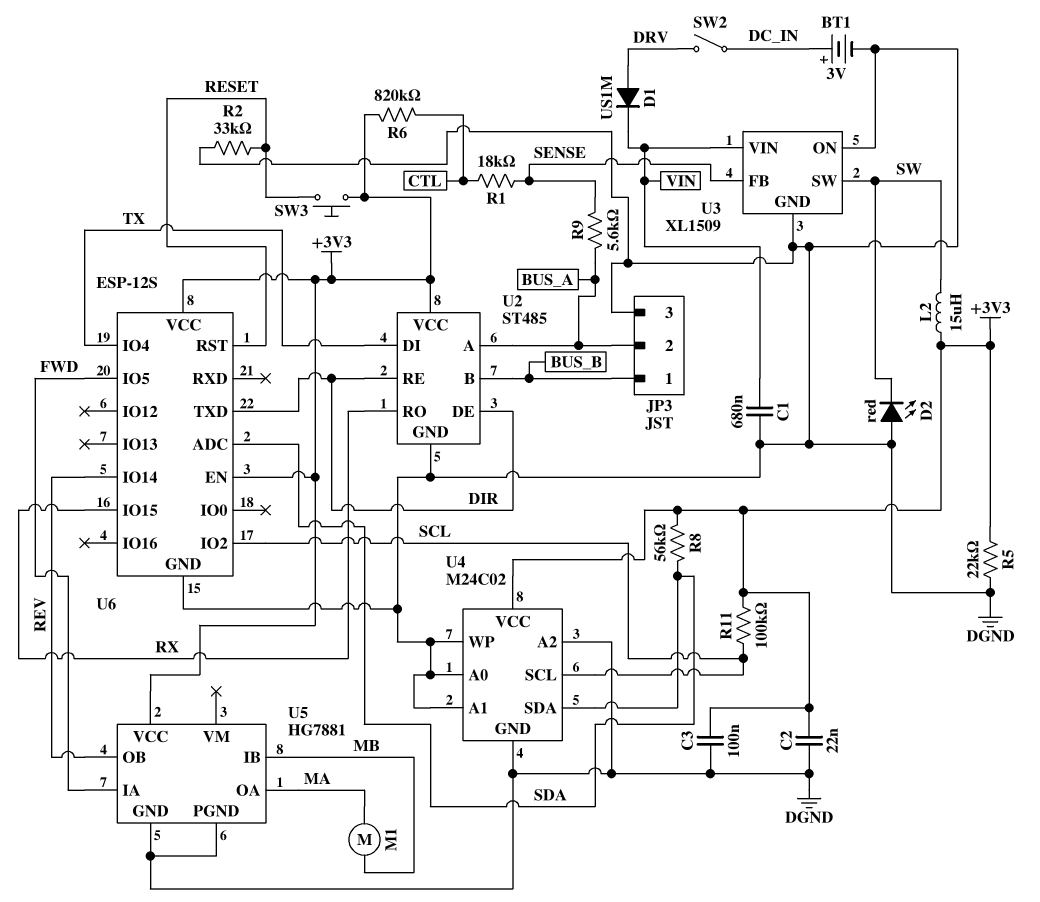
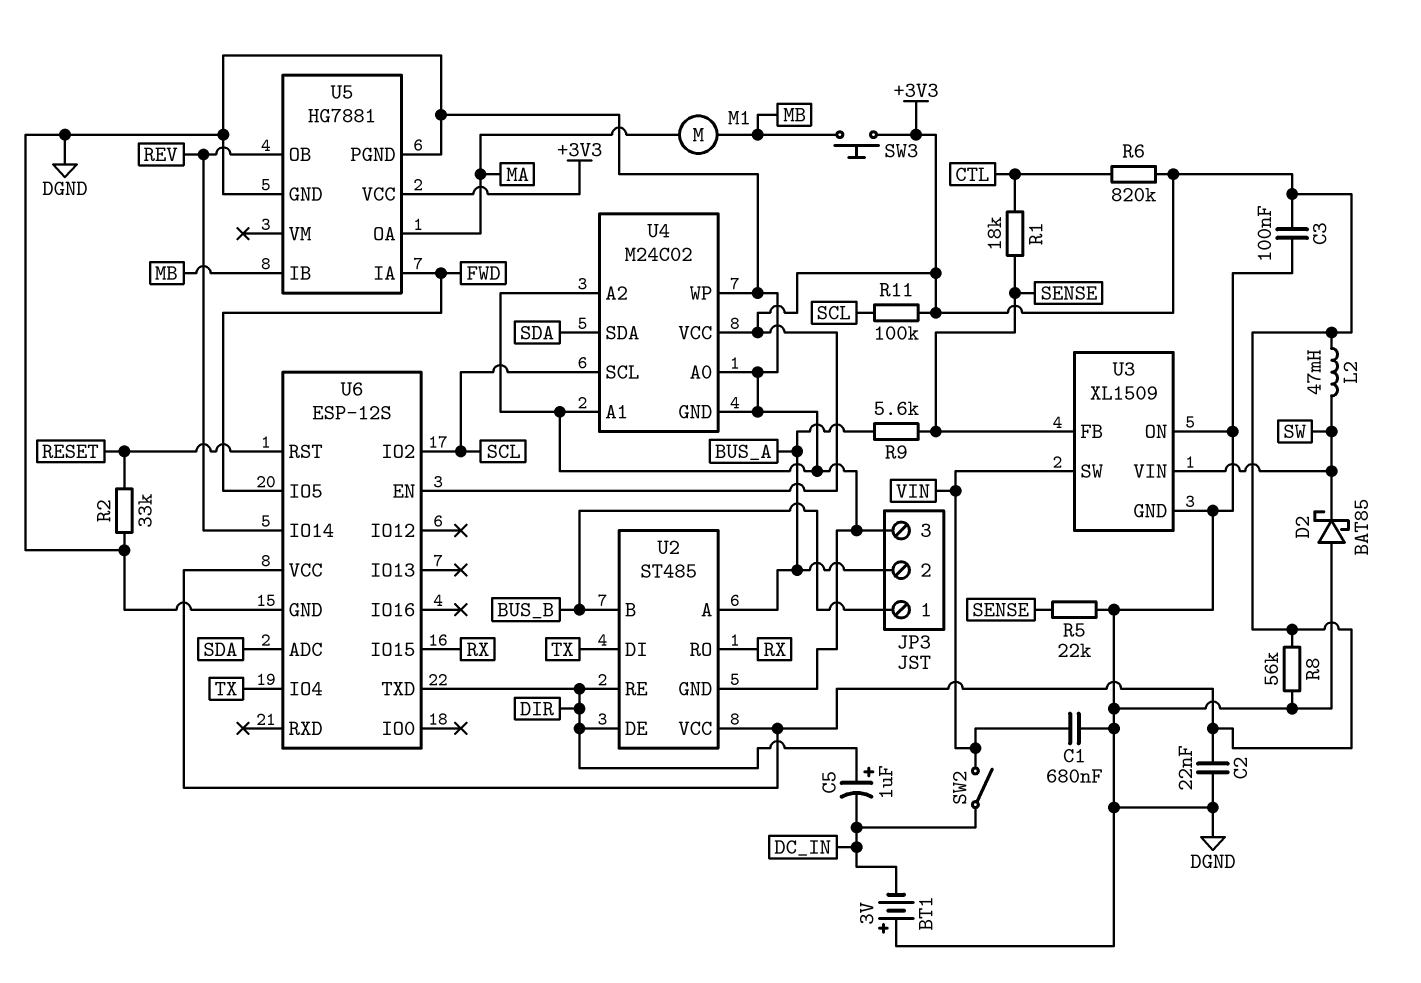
BT1: 3V (plus DC_IN, minus DGND) -> 3V (plus DGND, minus DC_IN)
C5: none -> 1uF (plus DIR, minus DC_IN)
D1: diode US1M (A DRV, K VIN) -> none
D2: LED red (A DGND, K SW) -> schottky BAT85 (A DGND, K SW)
L2: 15uH (+3V3, SW) -> 47mH (+3V3, SW)
R5: 22k (+3V3, DGND) -> 22k (DGND, SENSE)
R8: 56k (+3V3, SDA) -> 56k (+3V3, DGND)
SW2: switch (DC_IN, DRV) -> switch (DC_IN, VIN)
SW3: button (+3V3, RESET) -> button (+3V3, MB)
U3 pin SW: SW -> VIN
U3 pin VIN: VIN -> SW

